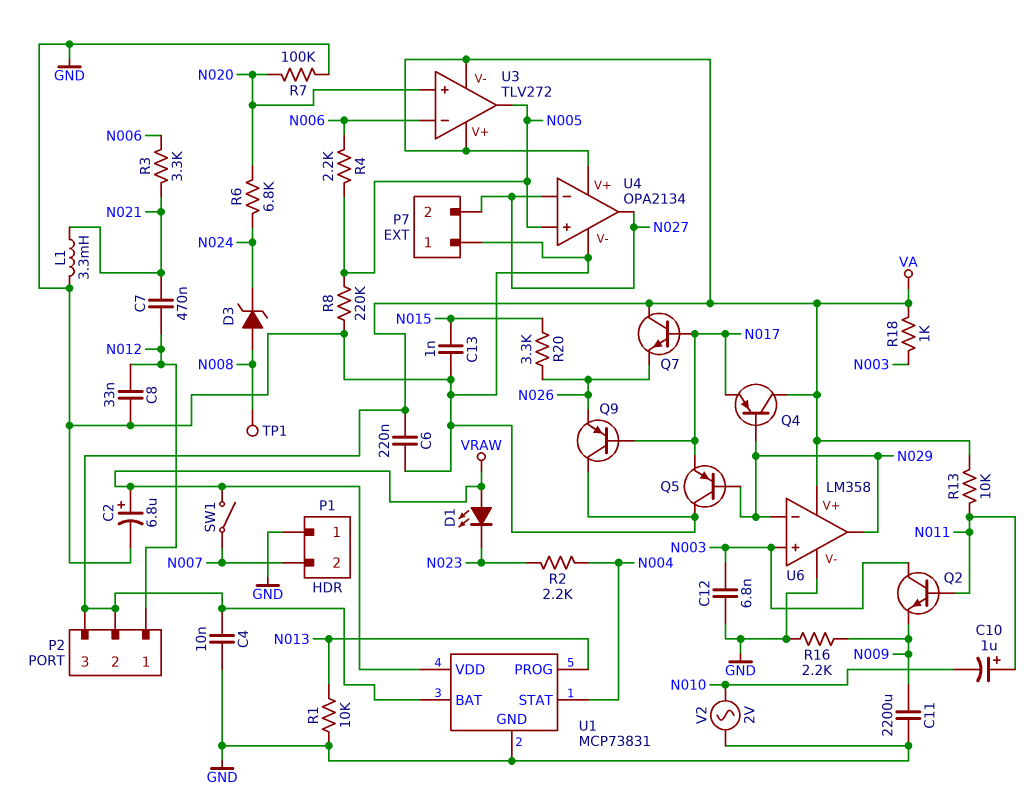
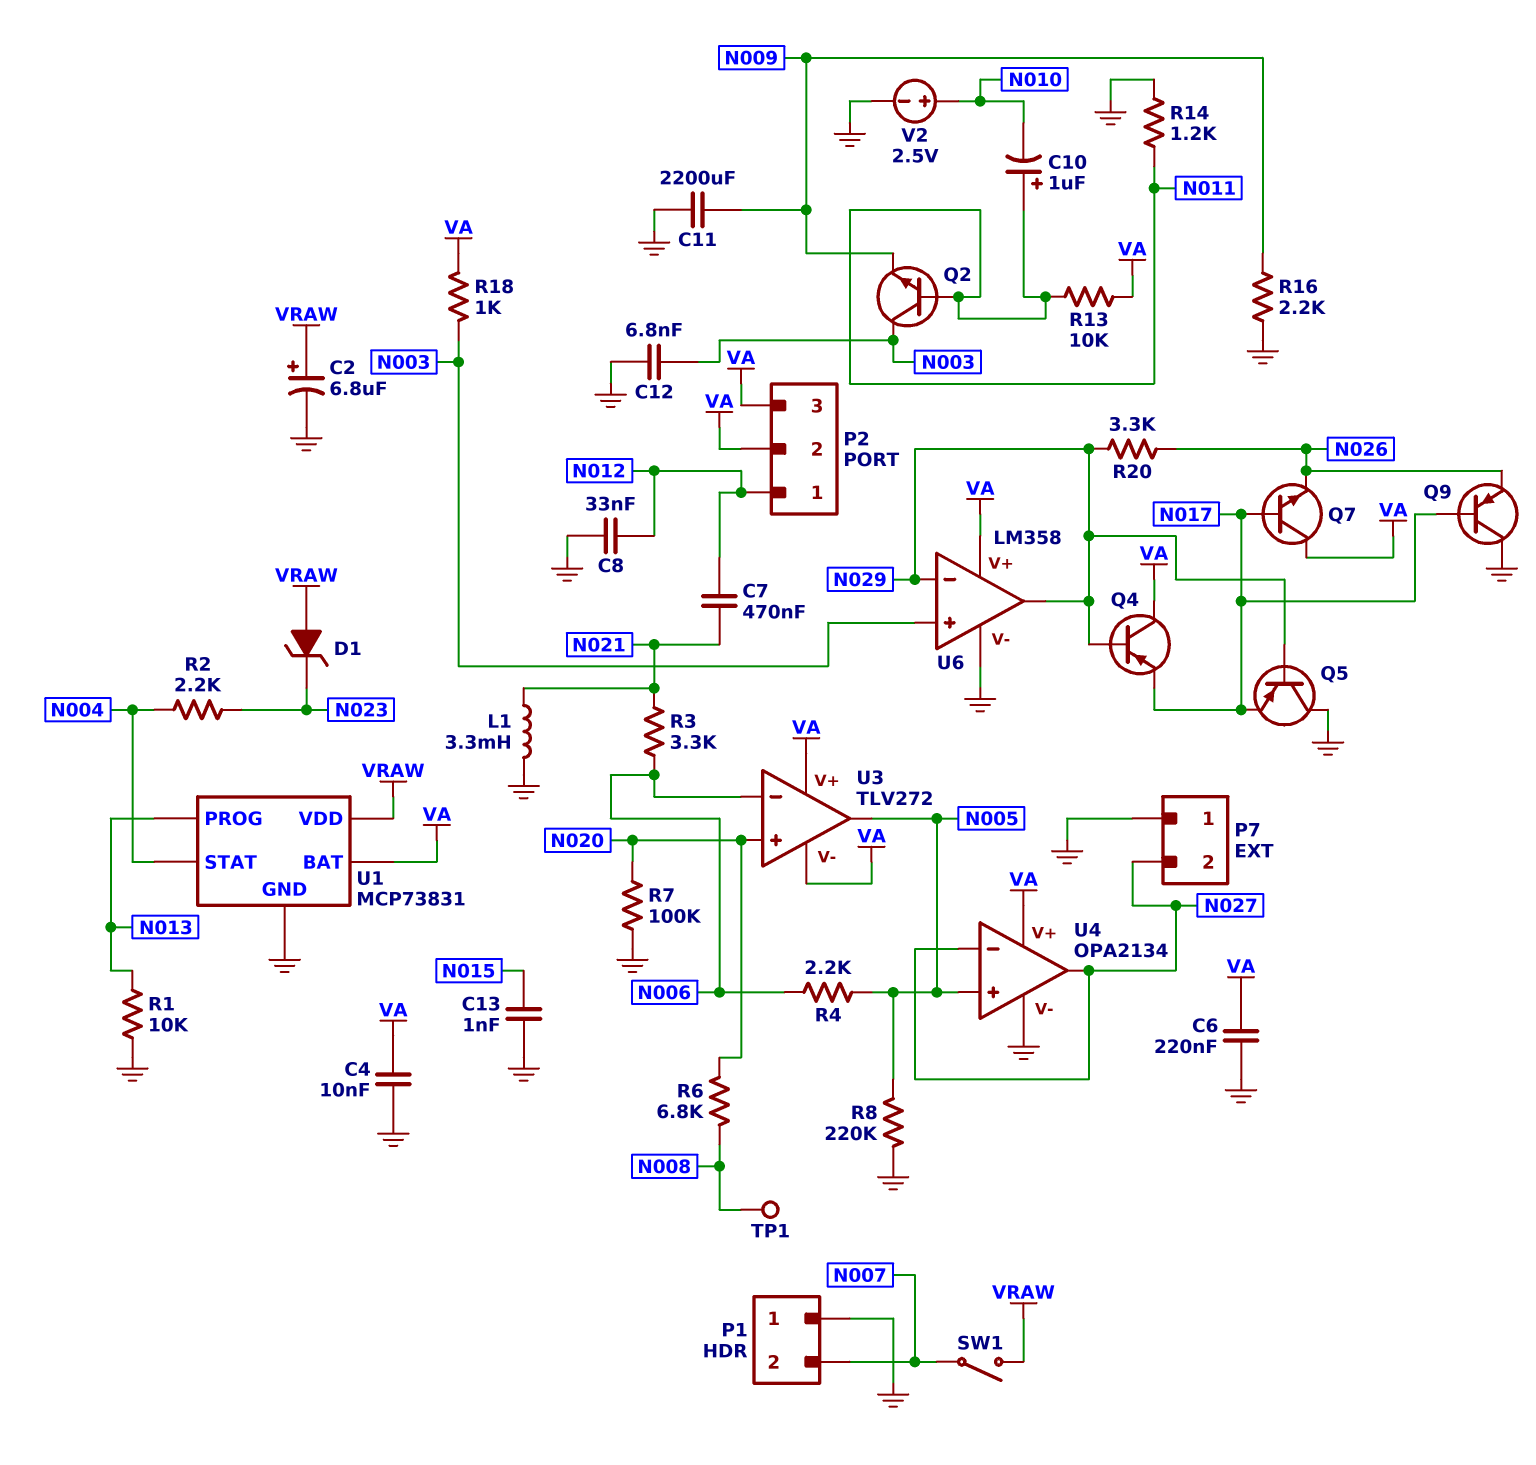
D1: LED (A VRAW, K N023) -> zener (A VRAW, K N023)
D3: zener (A N008, K N024) -> none
R6: 6.8k (N020, N024) -> 6.8k (N008, N020)
R14: none -> 1.2k (GND, N011)
R20: 3.3k (N015, N026) -> 3.3k (N026, N029)
V2: AC 2V (GND, N010) -> 2.5V (plus N010, minus GND)

